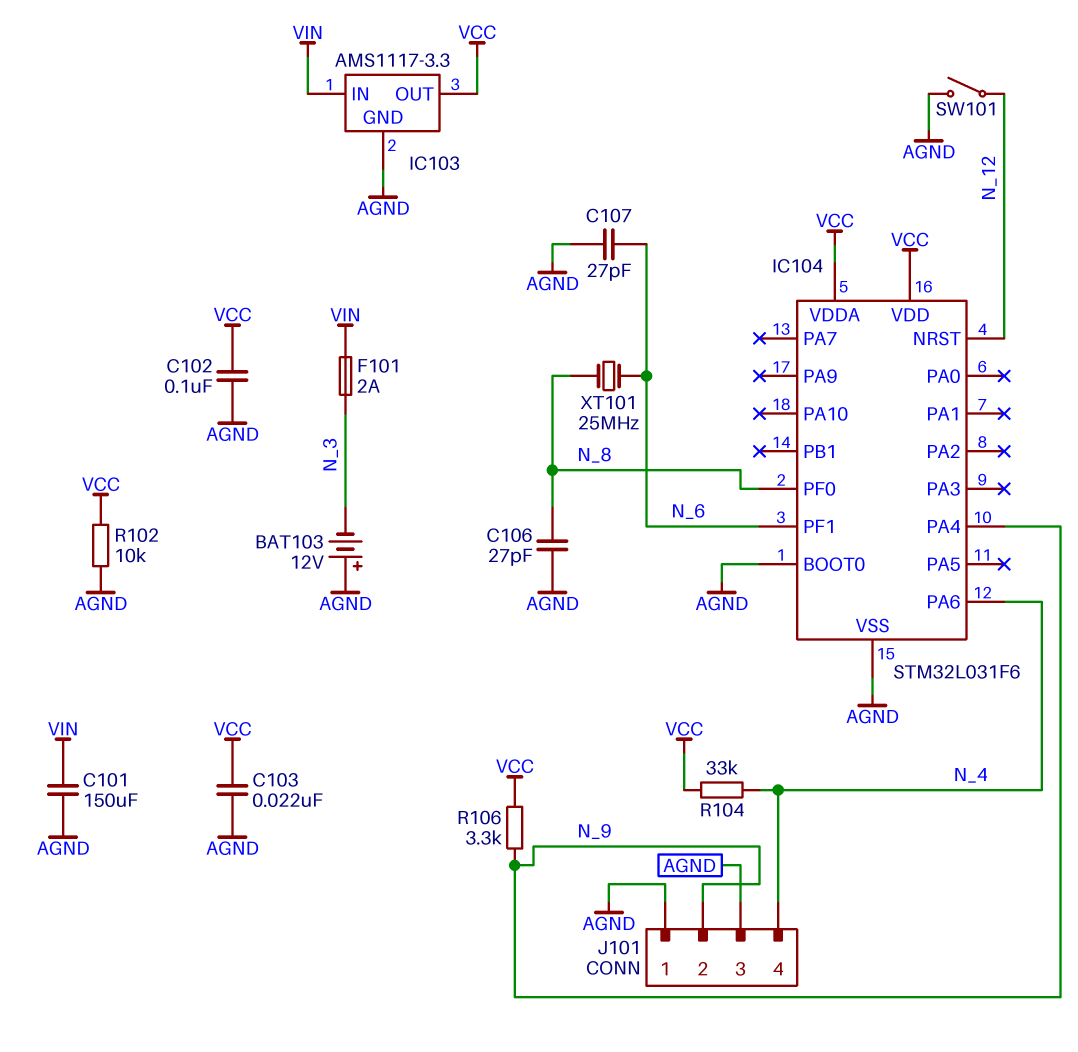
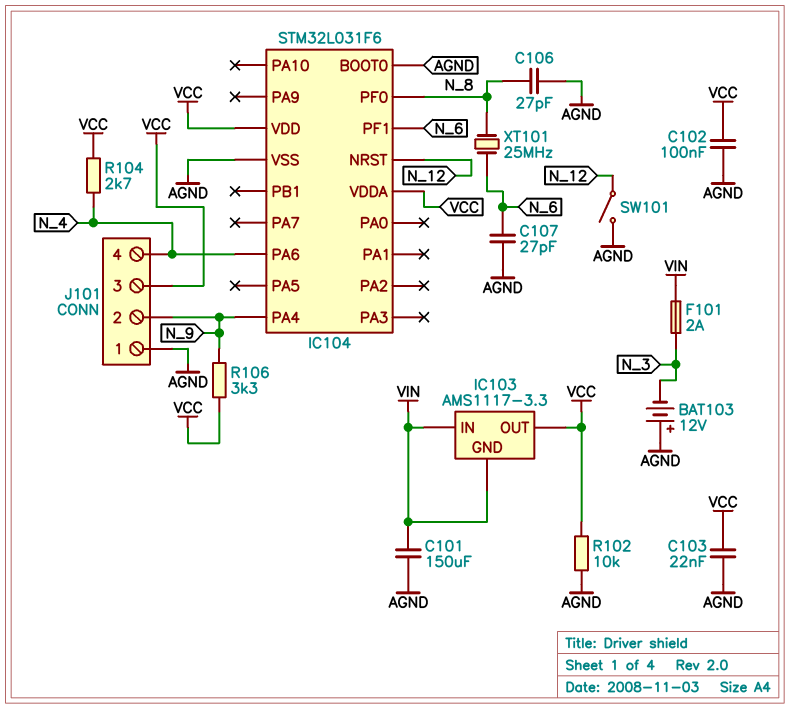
IC103 pin GND: AGND -> VIN
J101 pin 3: AGND -> VCC
R104: 33k (N_4, VCC) -> 2.7k (N_4, VCC)

